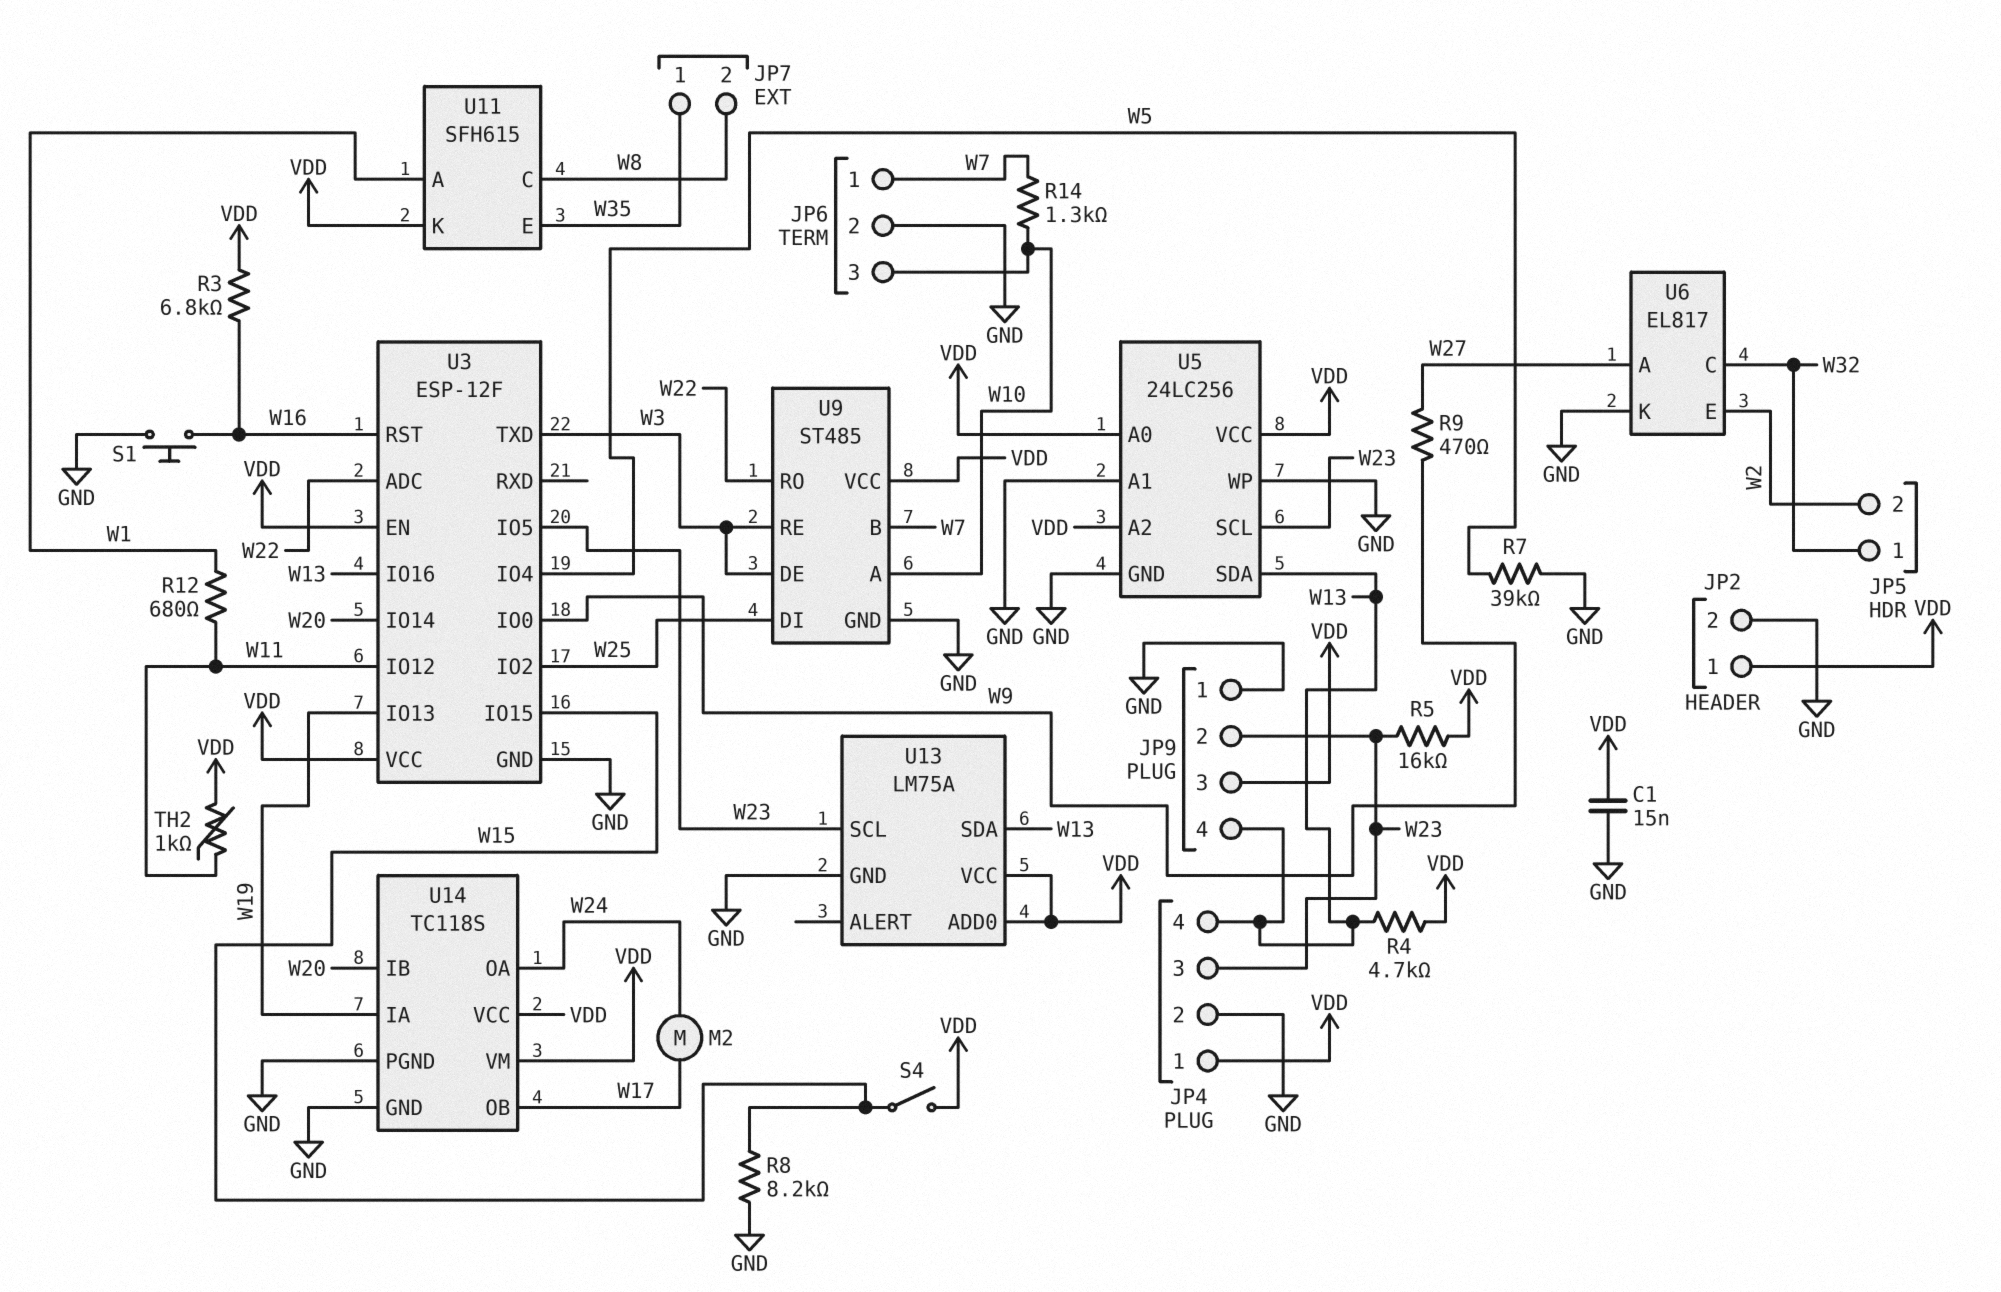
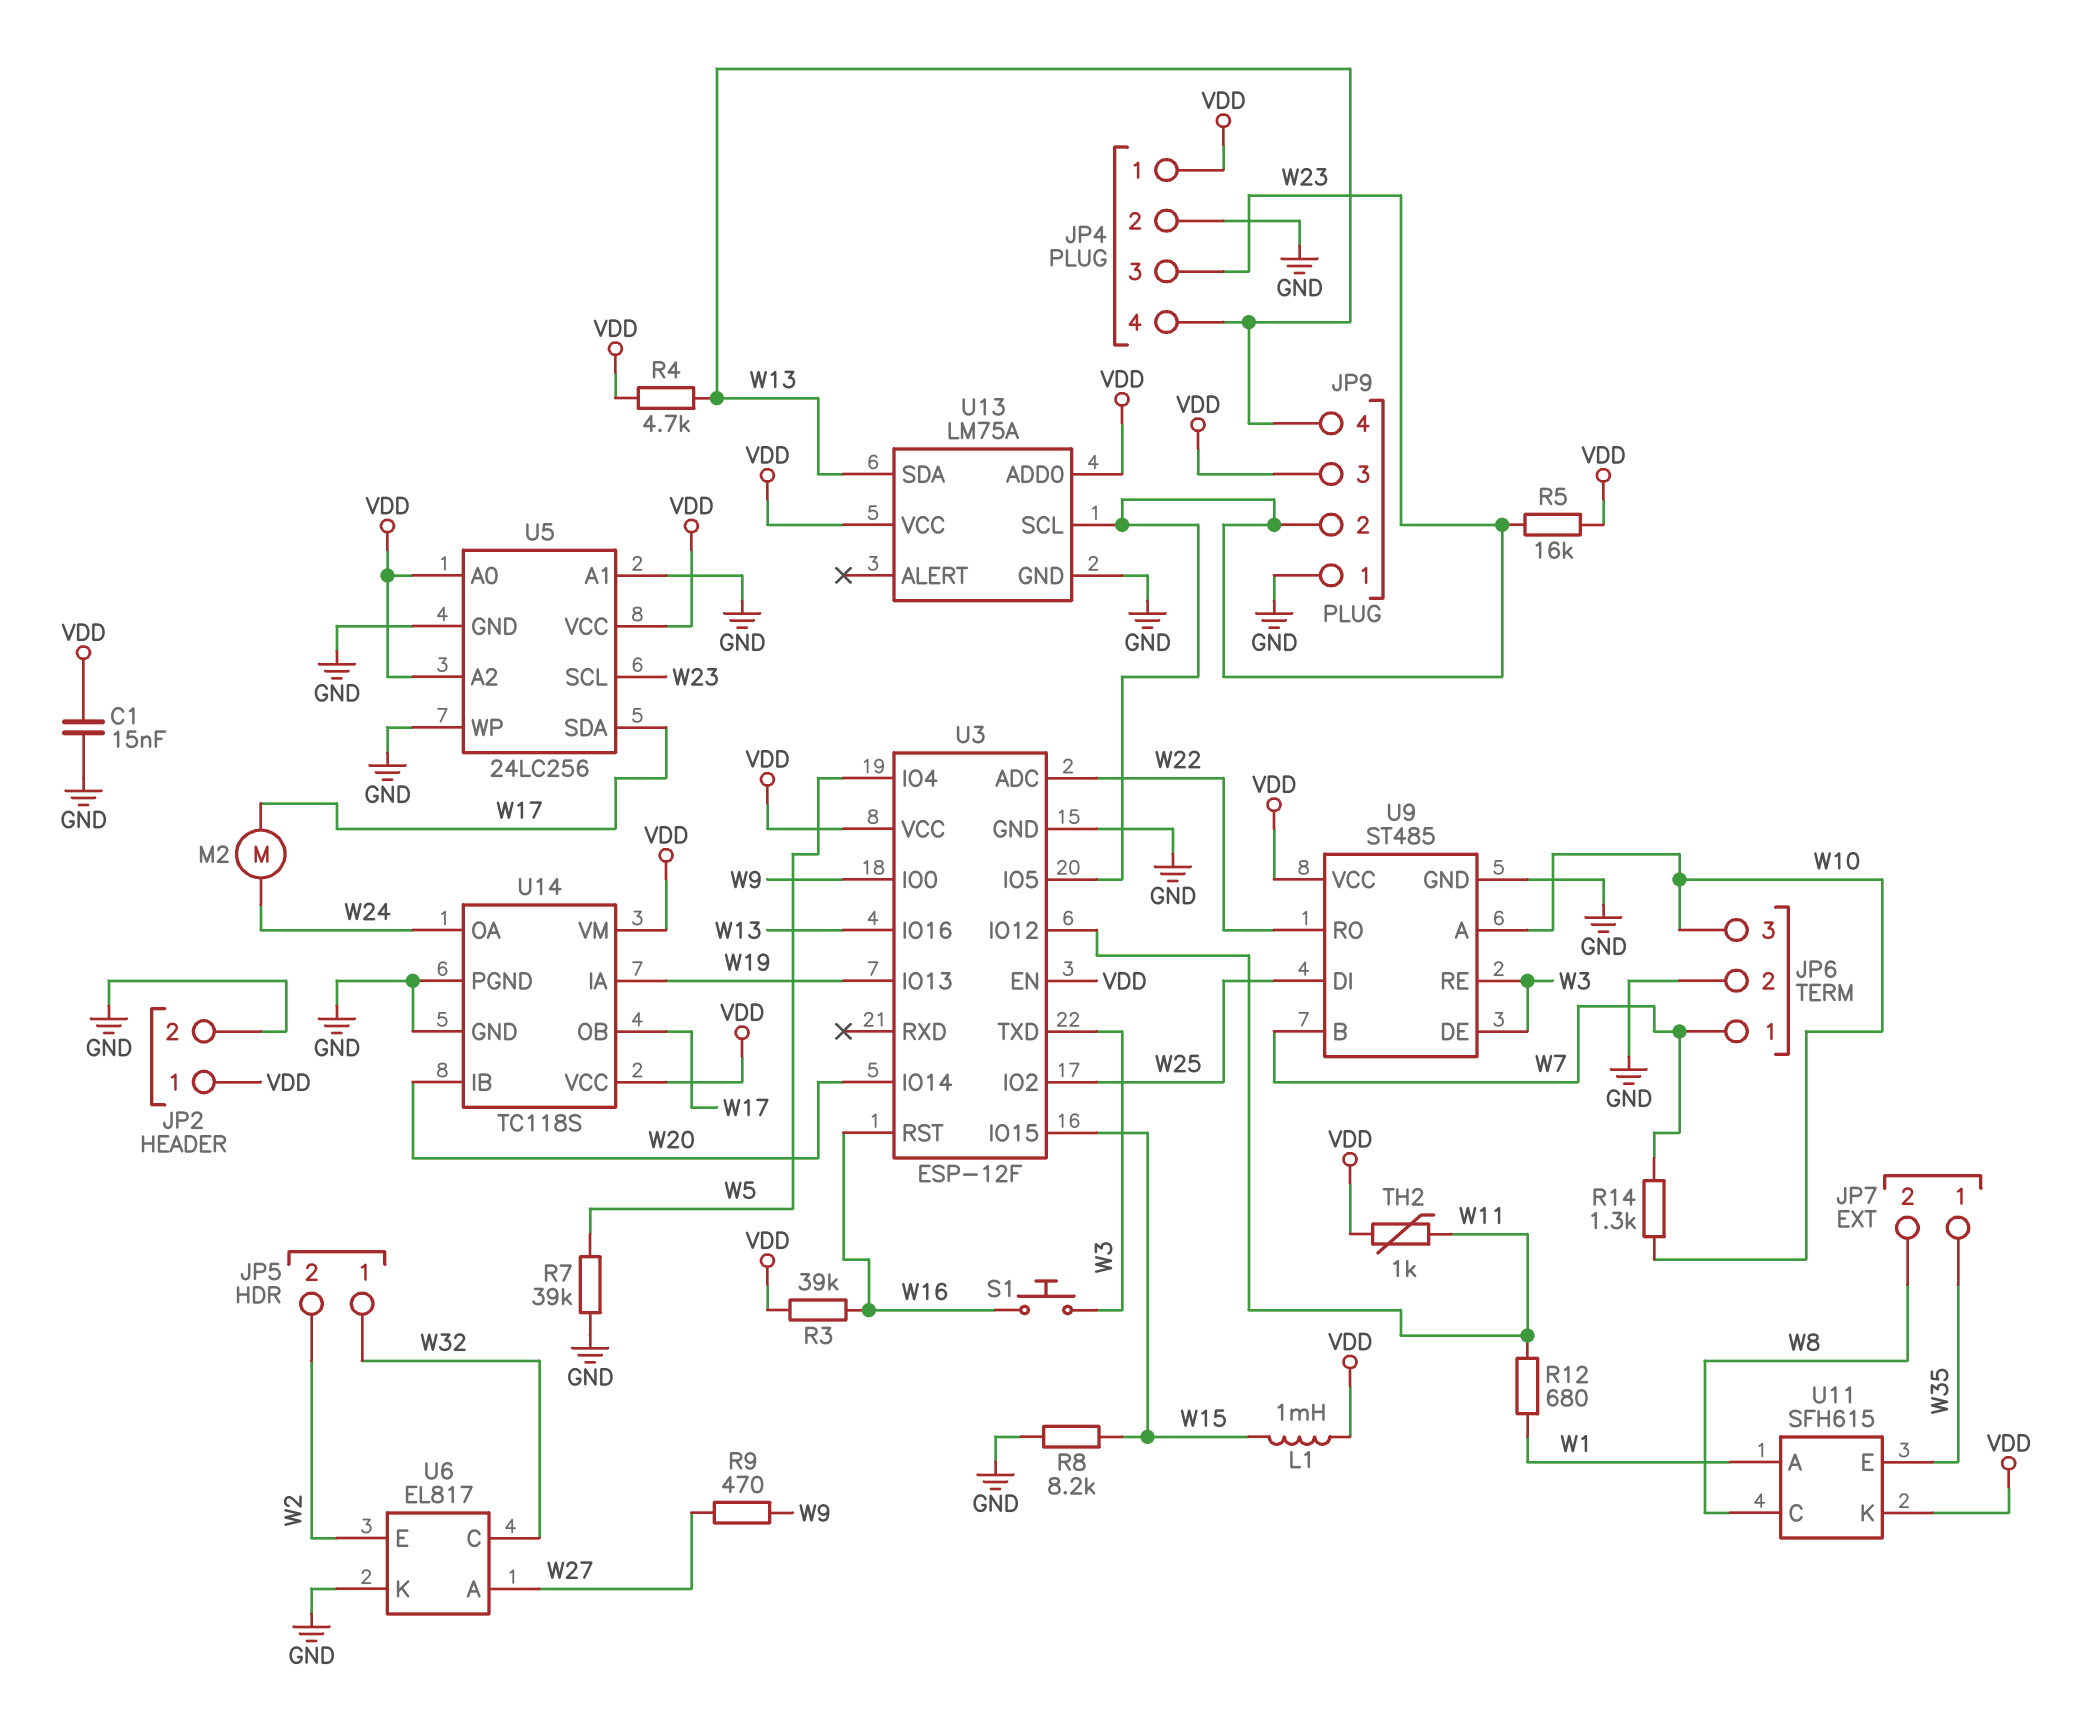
L1: none -> 1mH (VDD, W15)
R3: 6.8k (VDD, W16) -> 39k (VDD, W16)
S1: button (GND, W16) -> button (W3, W16)
S4: switch (VDD, W15) -> none
U5 pin SDA: W13 -> W17

